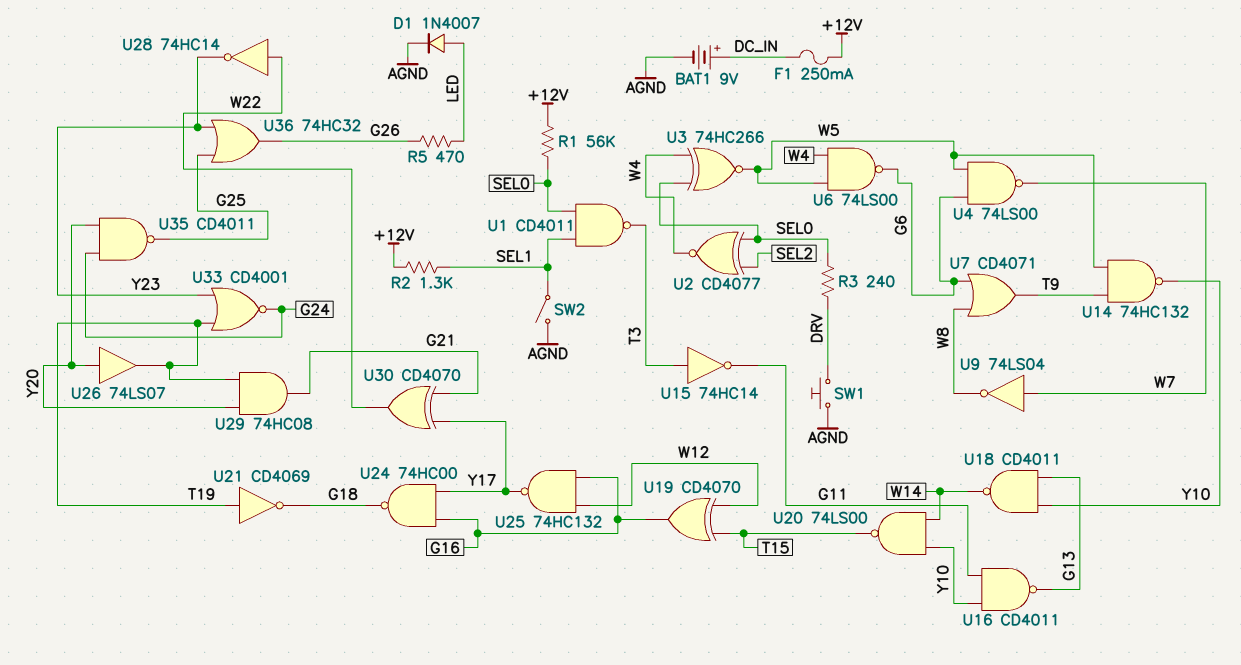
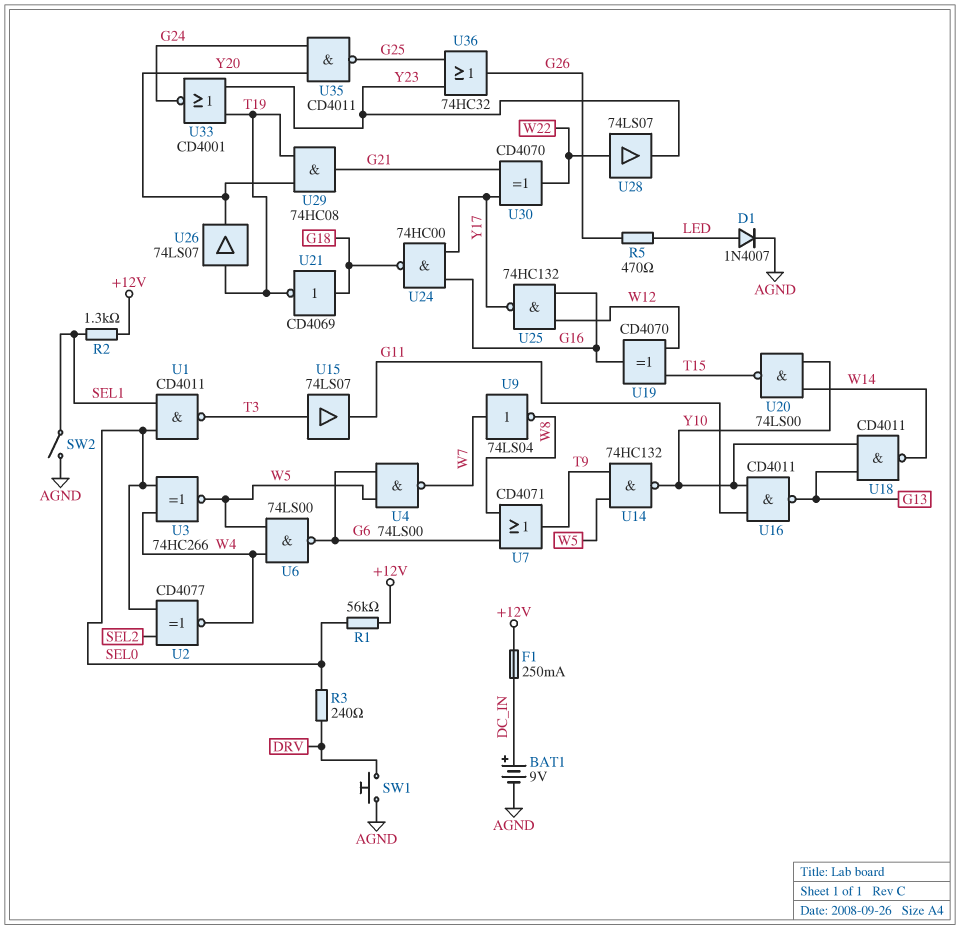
U15: NOT 74HC14 (in T3, out G11) -> buffer 74LS07 (in T3, out G11)
U21: NOT CD4069 (in T19, out G18) -> NOT CD4069 (in G18, out T19)
U26: buffer 74LS07 (in Y20, out T19) -> buffer 74LS07 (in T19, out Y20)
U28: NOT 74HC14 (in W22, out Y23) -> buffer 74LS07 (in W22, out Y23)

